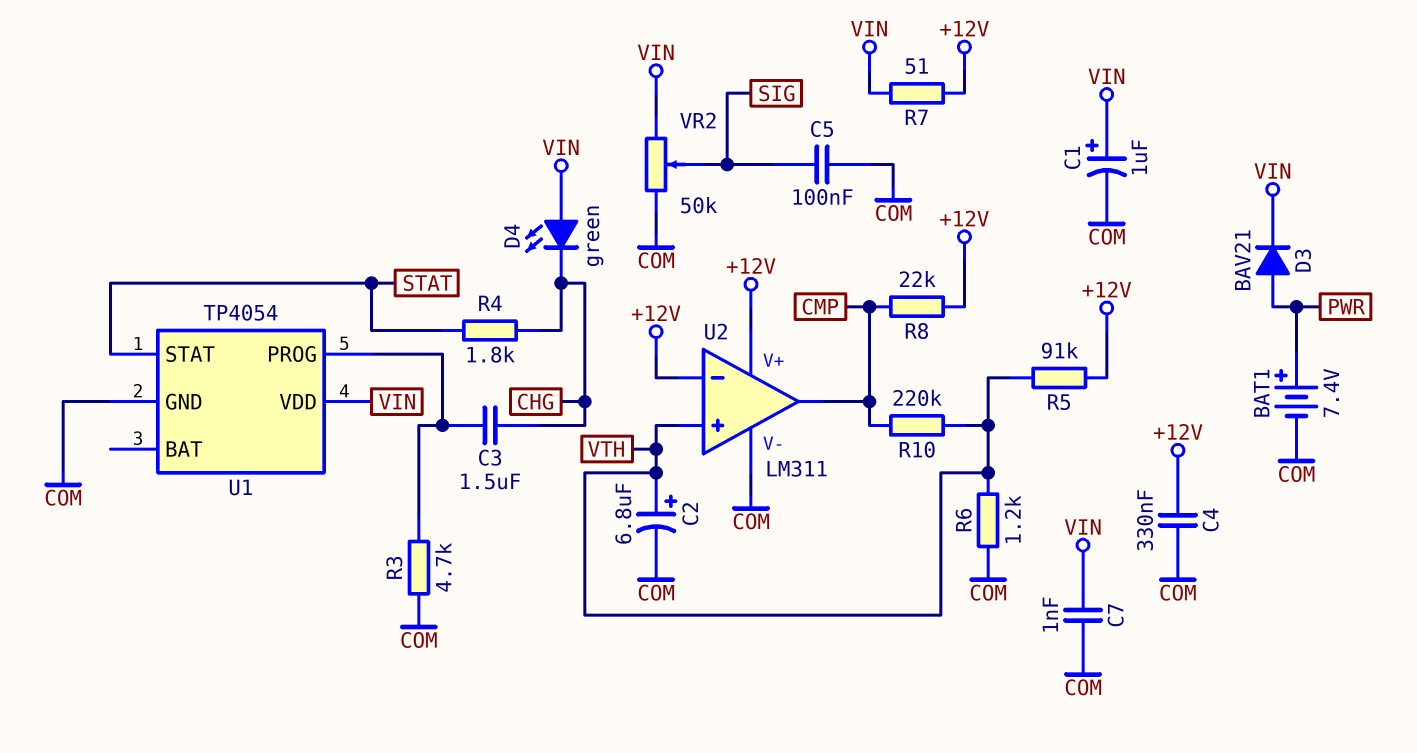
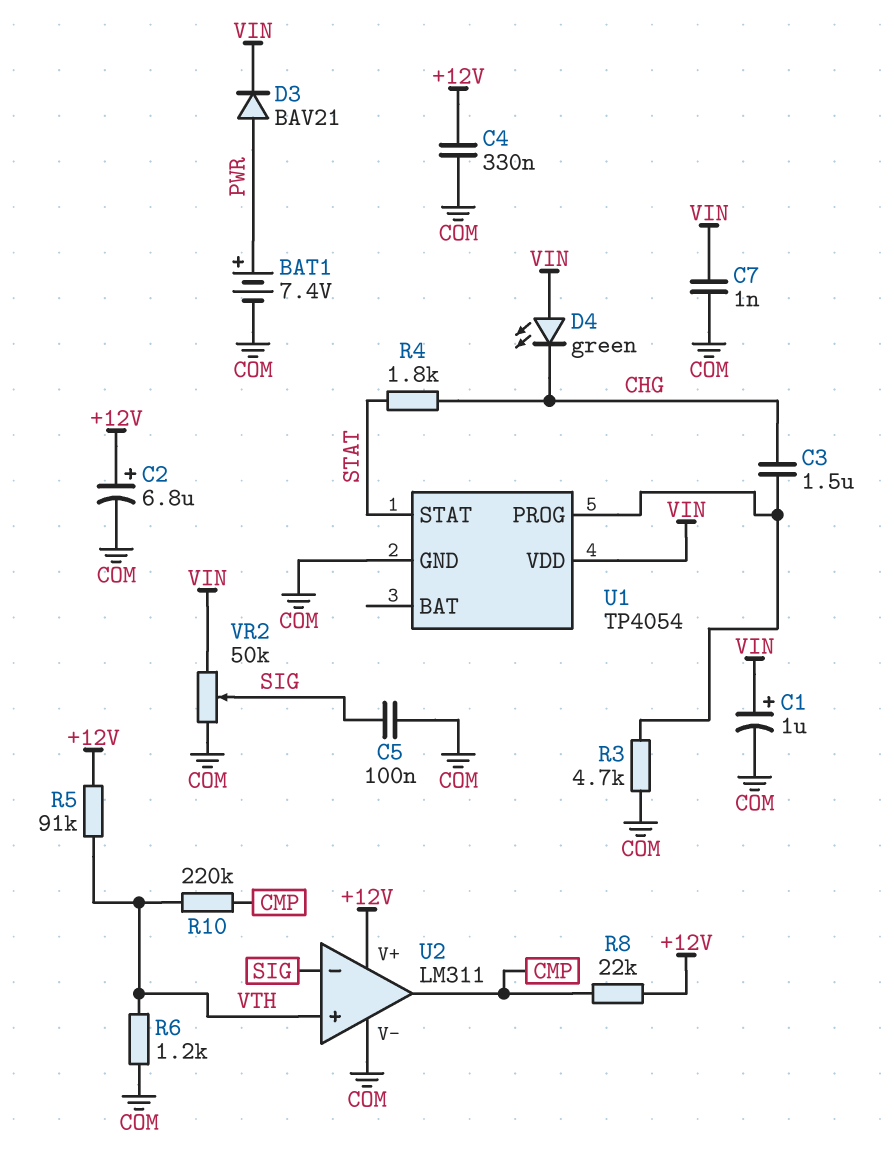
C2: 6.8uF (plus VTH, minus COM) -> 6.8uF (plus +12V, minus COM)
R7: 51 (+12V, VIN) -> none
U2 pin in-: +12V -> SIG

